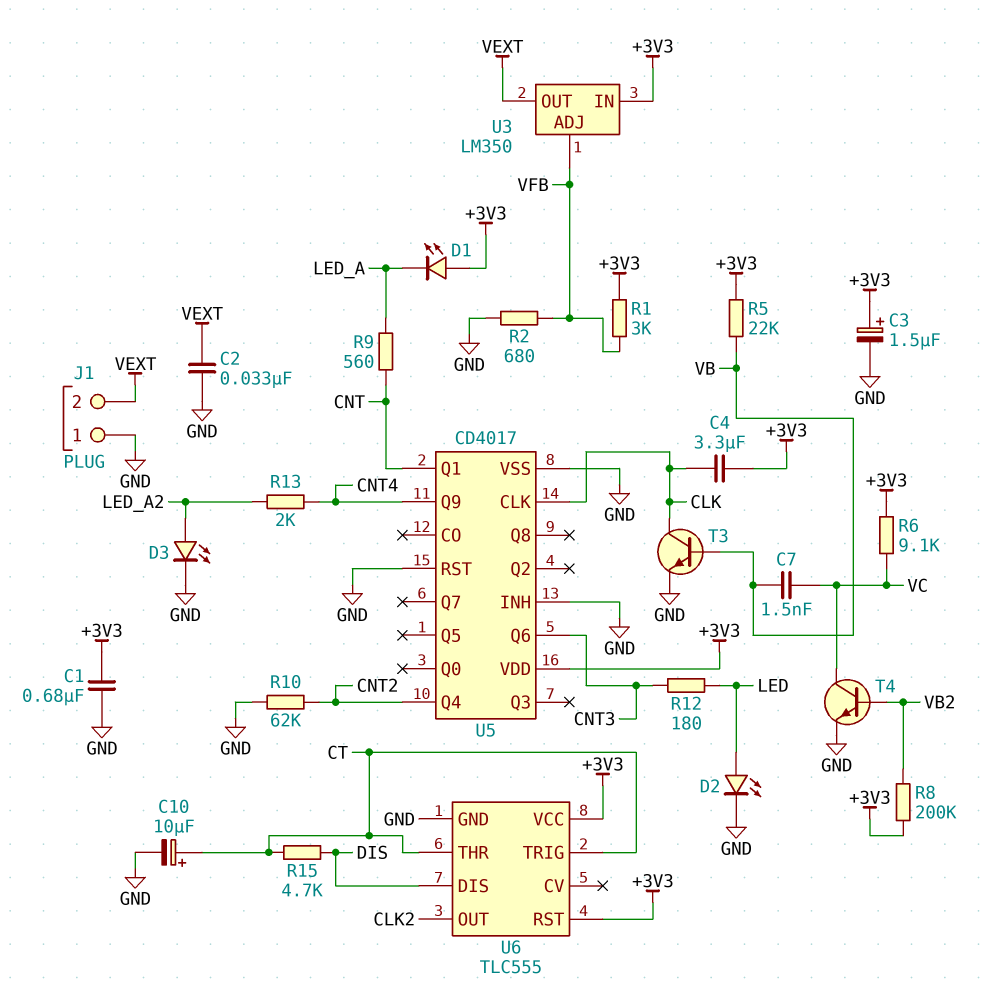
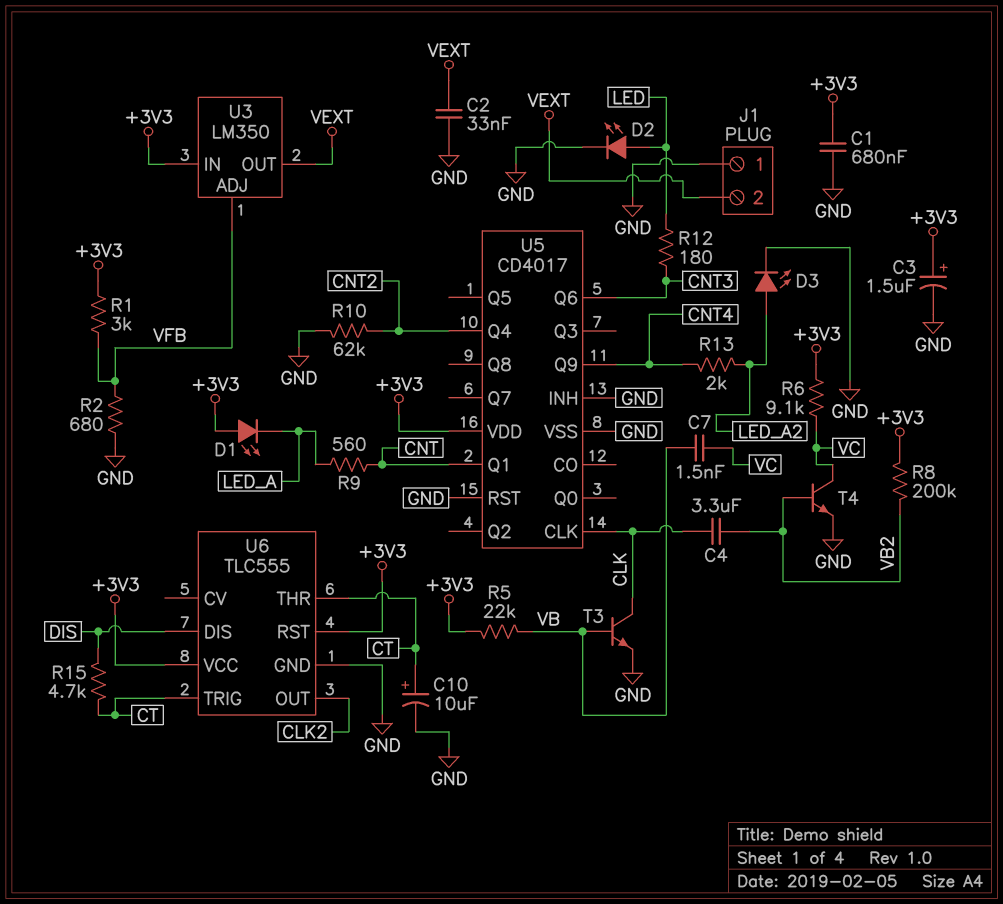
C4: 3.3uF (+3V3, CLK) -> 3.3uF (CLK, VB2)

